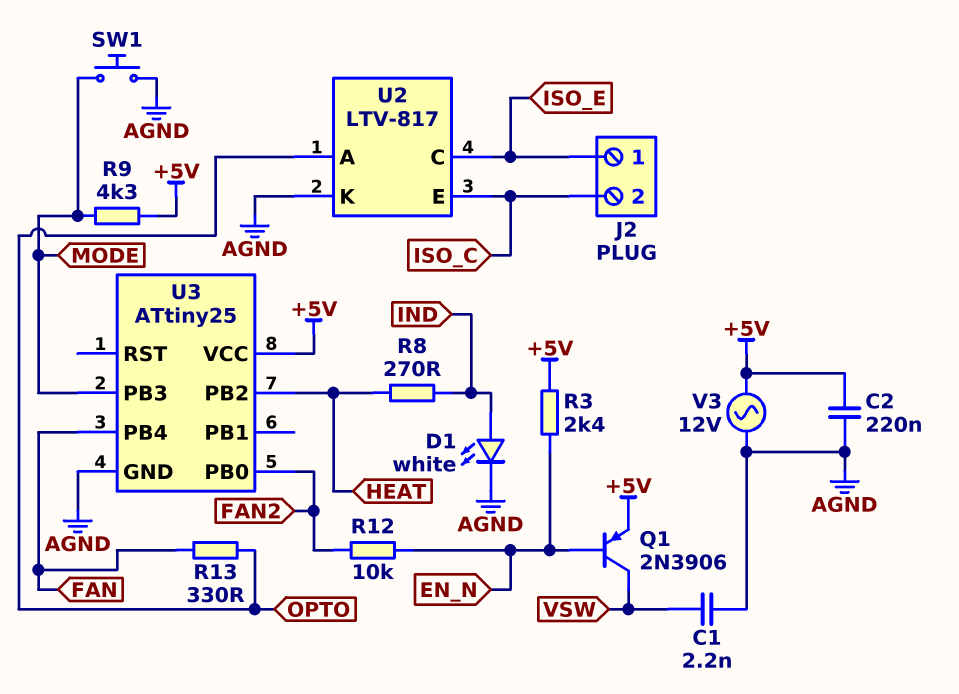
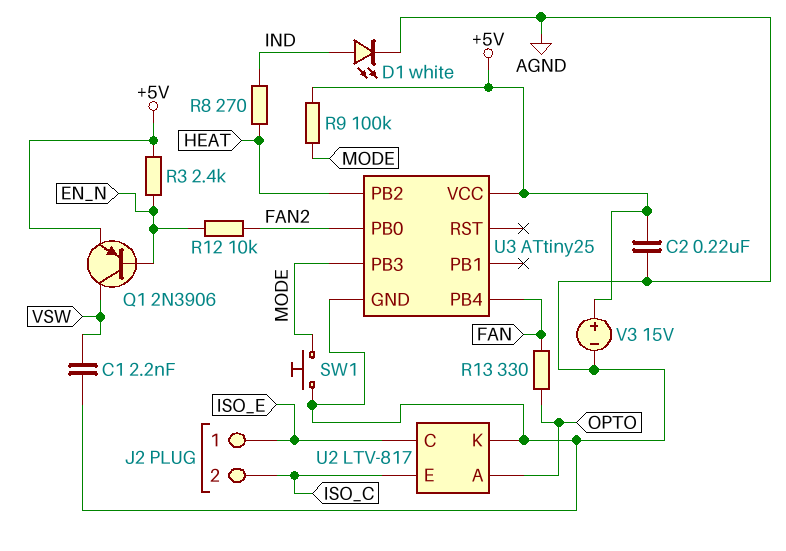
R9: 4.3k (+5V, MODE) -> 100k (+5V, MODE)
V3: AC 12V (+5V, AGND) -> 15V (plus +5V, minus AGND)

